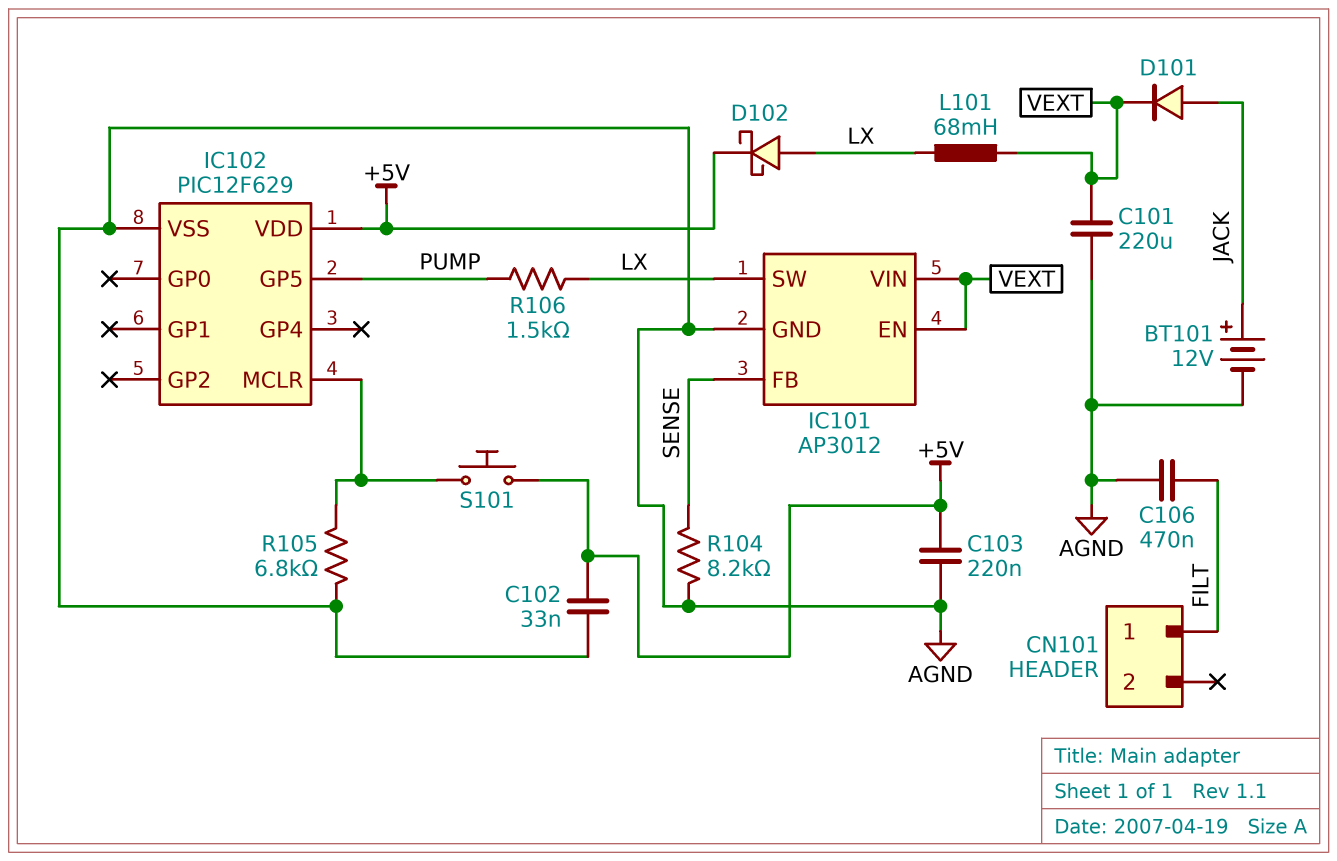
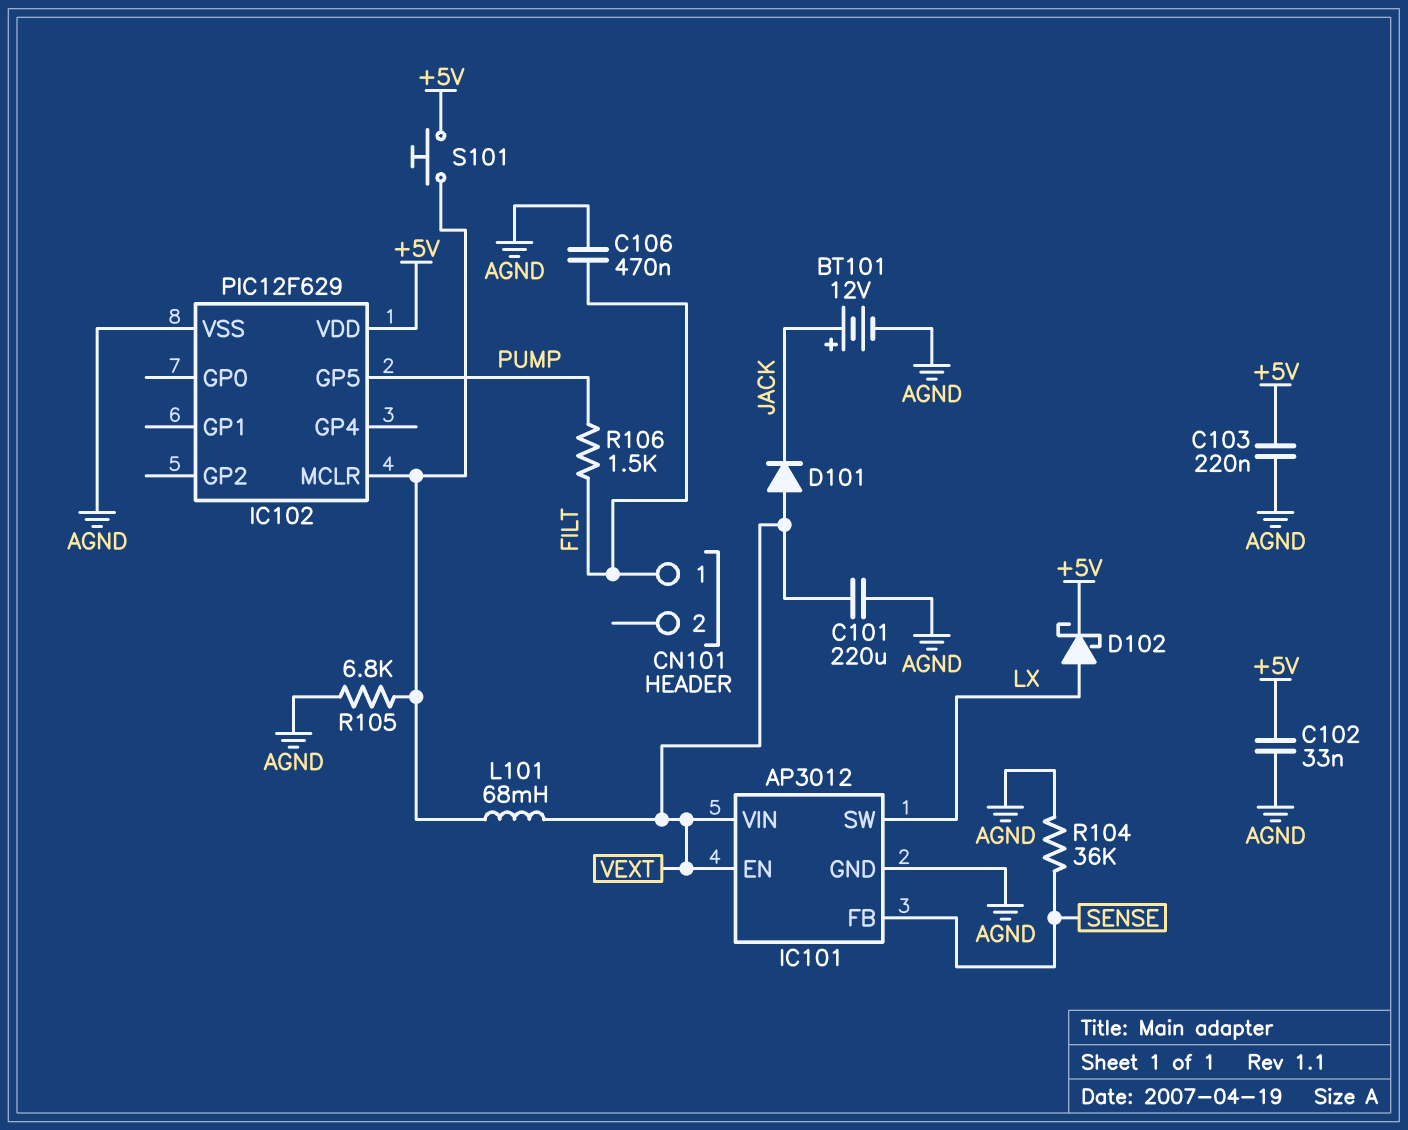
D101: diode (A JACK, K VEXT) -> diode (A VEXT, K JACK)
L101: 68mH (LX, VEXT) -> 68mH (IC102/MCLR, VEXT)
R104: 8.2k (AGND, SENSE) -> 36k (AGND, SENSE)
R106: 1.5k (LX, PUMP) -> 1.5k (FILT, PUMP)

